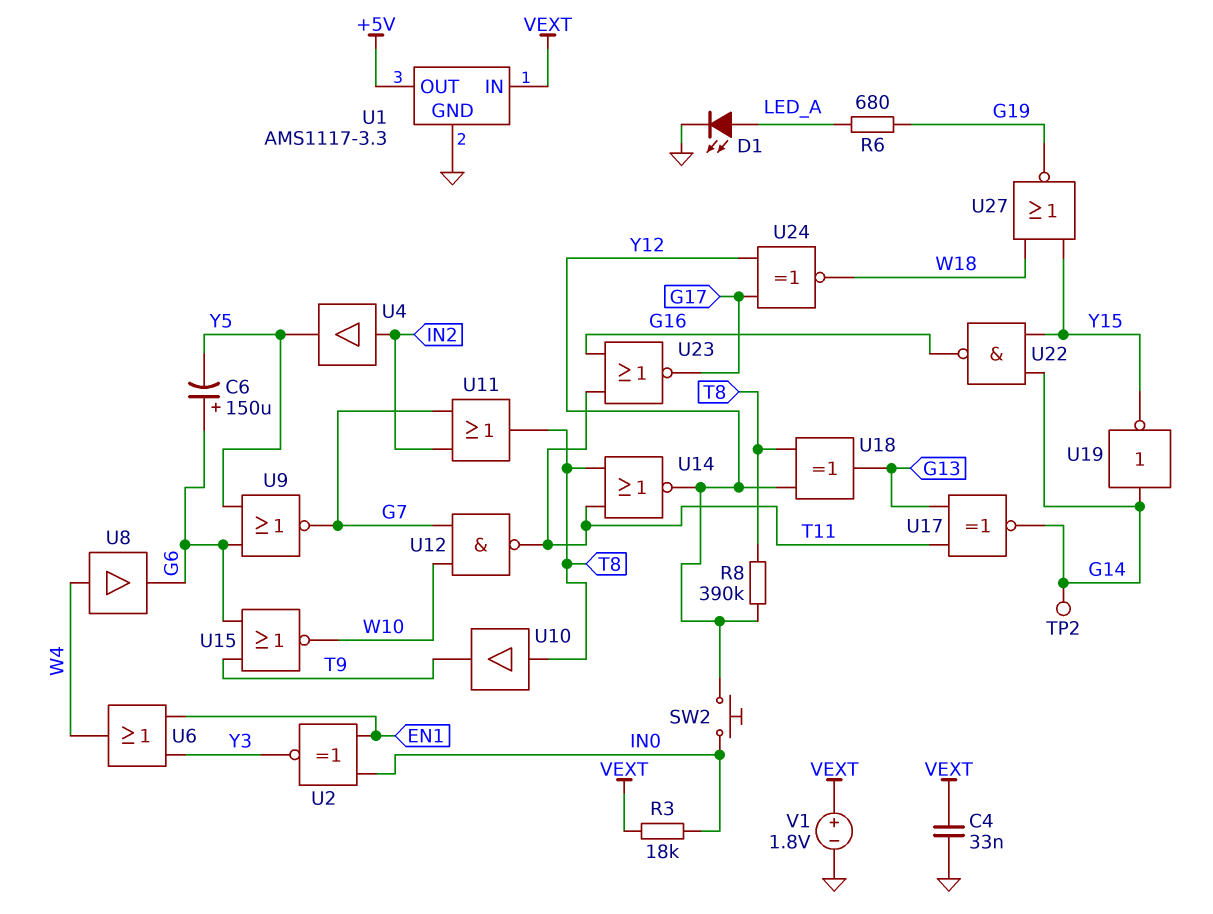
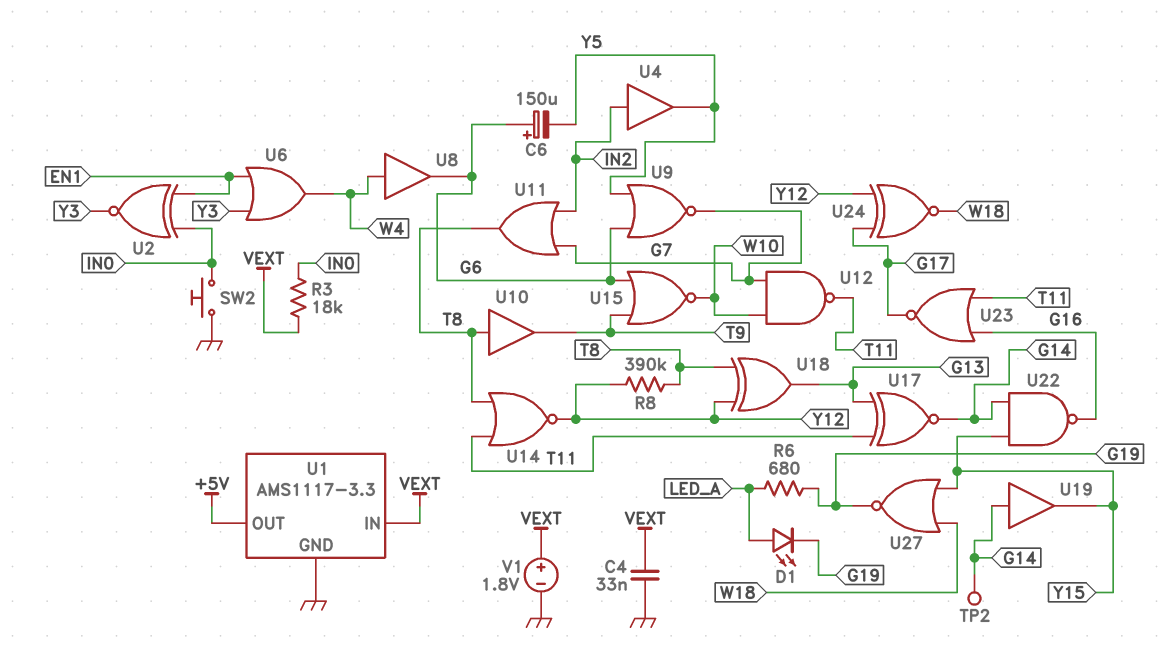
D1: LED (A LED_A, K GND) -> LED (A LED_A, K G19)
SW2: button (IN0, Y12) -> button (GND, IN0)
U19: NOT (in G14, out Y15) -> buffer (in G14, out Y15)

